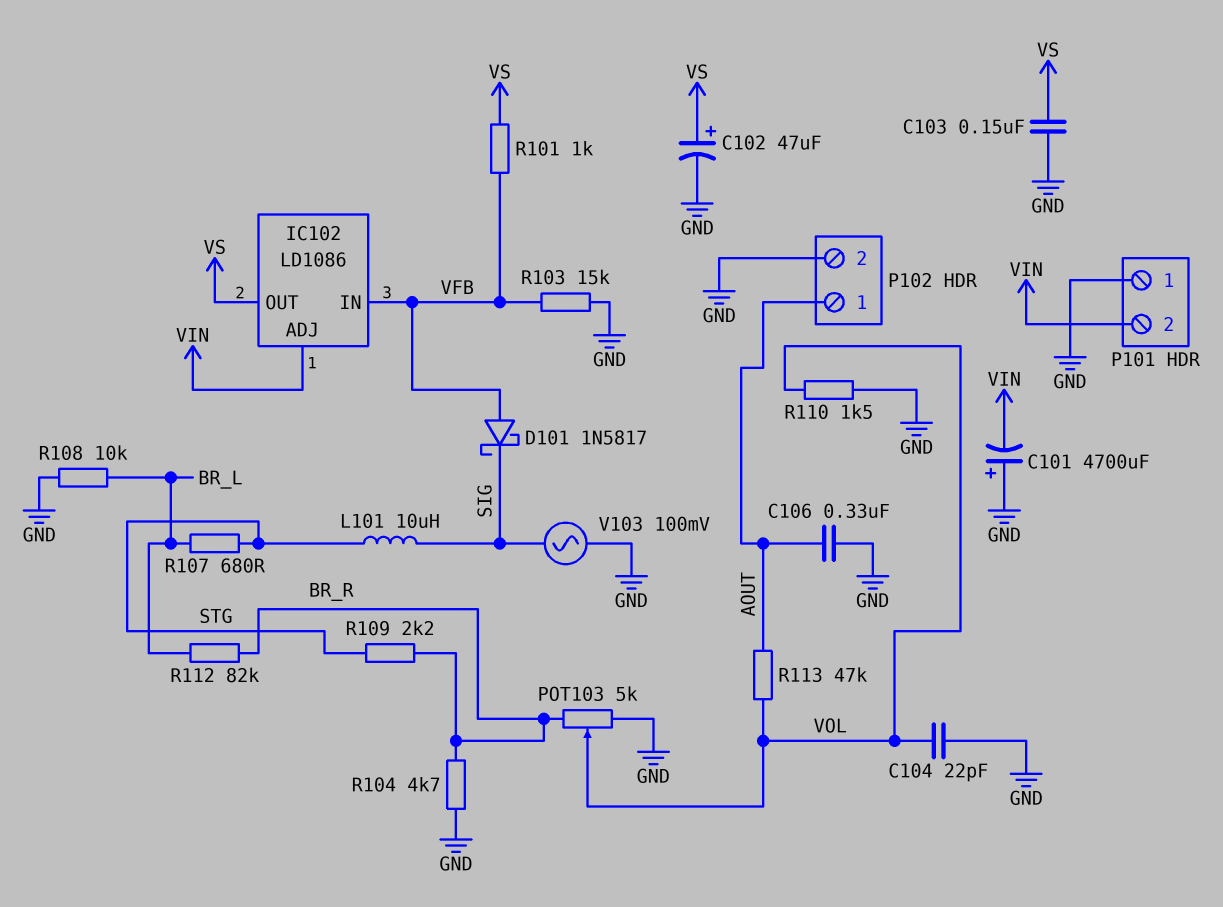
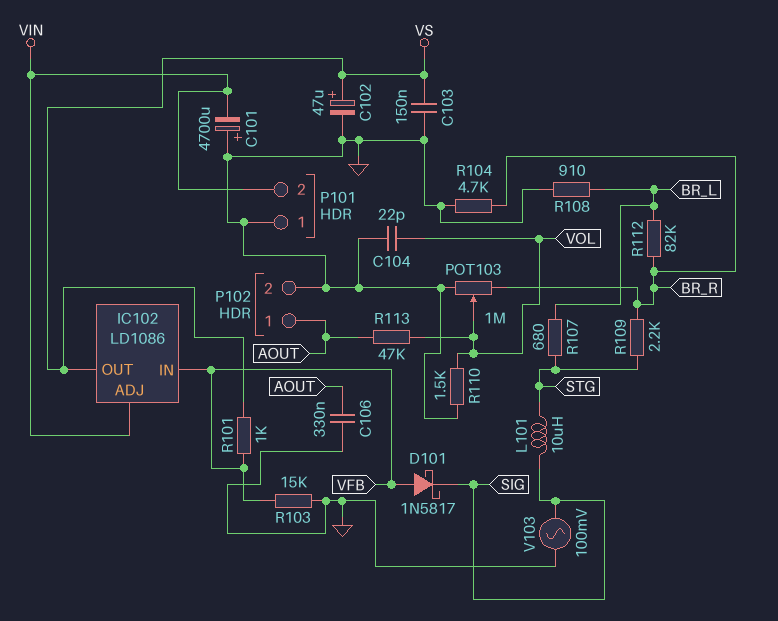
POT103: 5k (BR_R, GND, wiper VOL) -> 1M (BR_R, GND, wiper VOL)
R108: 10k (BR_L, GND) -> 910 (BR_L, GND)

